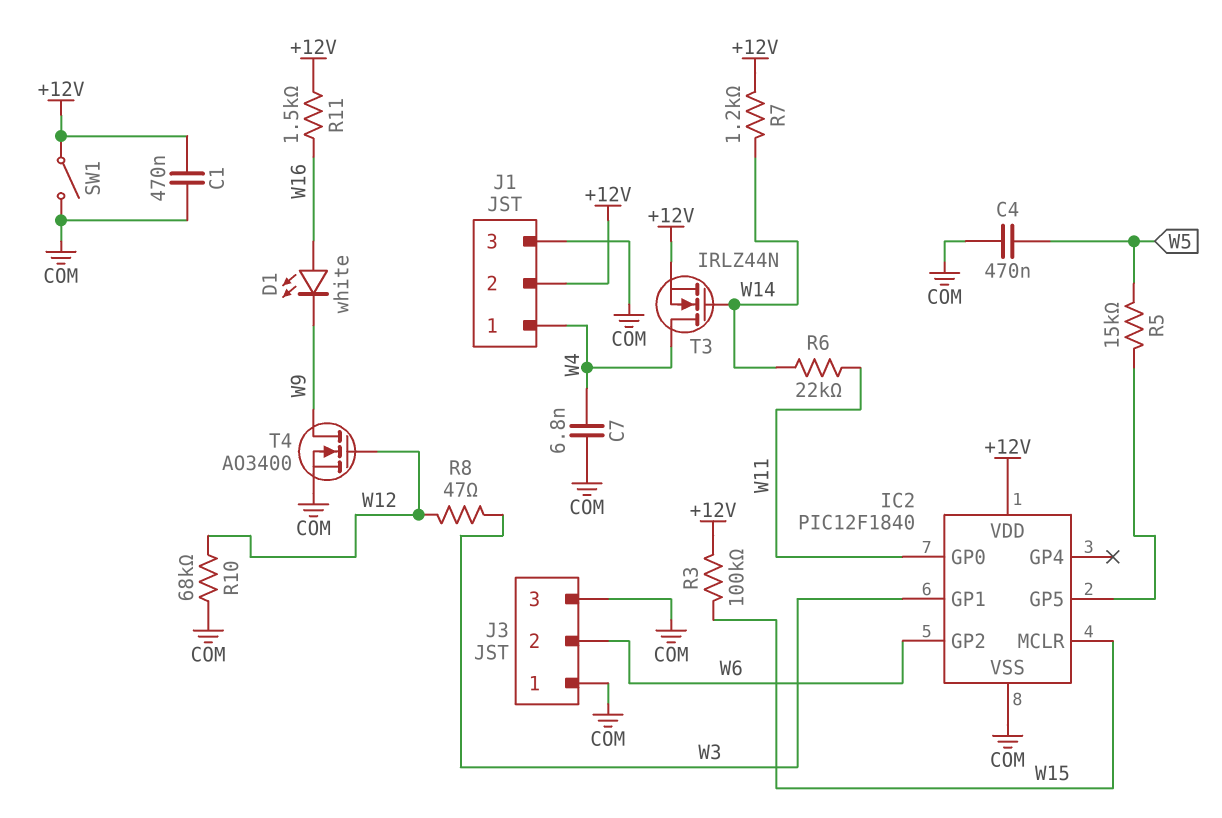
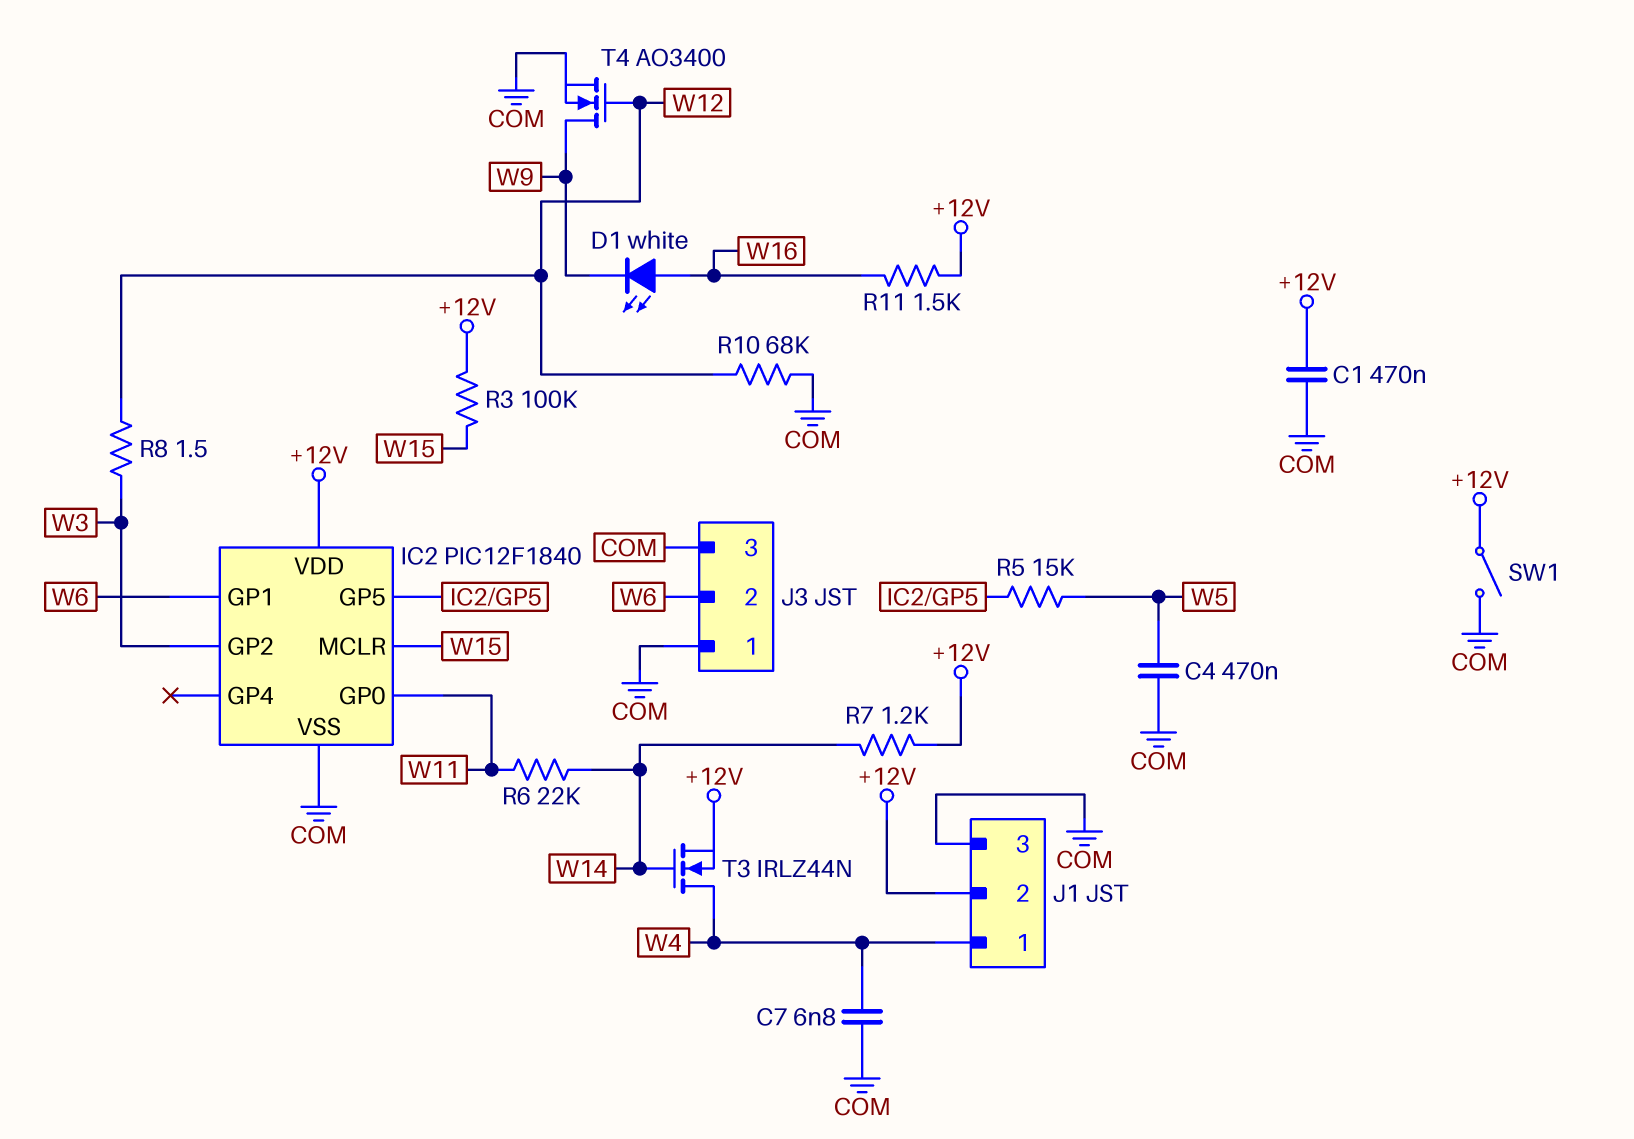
IC2 pin GP1: W3 -> W6
IC2 pin GP2: W6 -> W3
R8: 47 (W3, W12) -> 1.5 (W3, W12)

